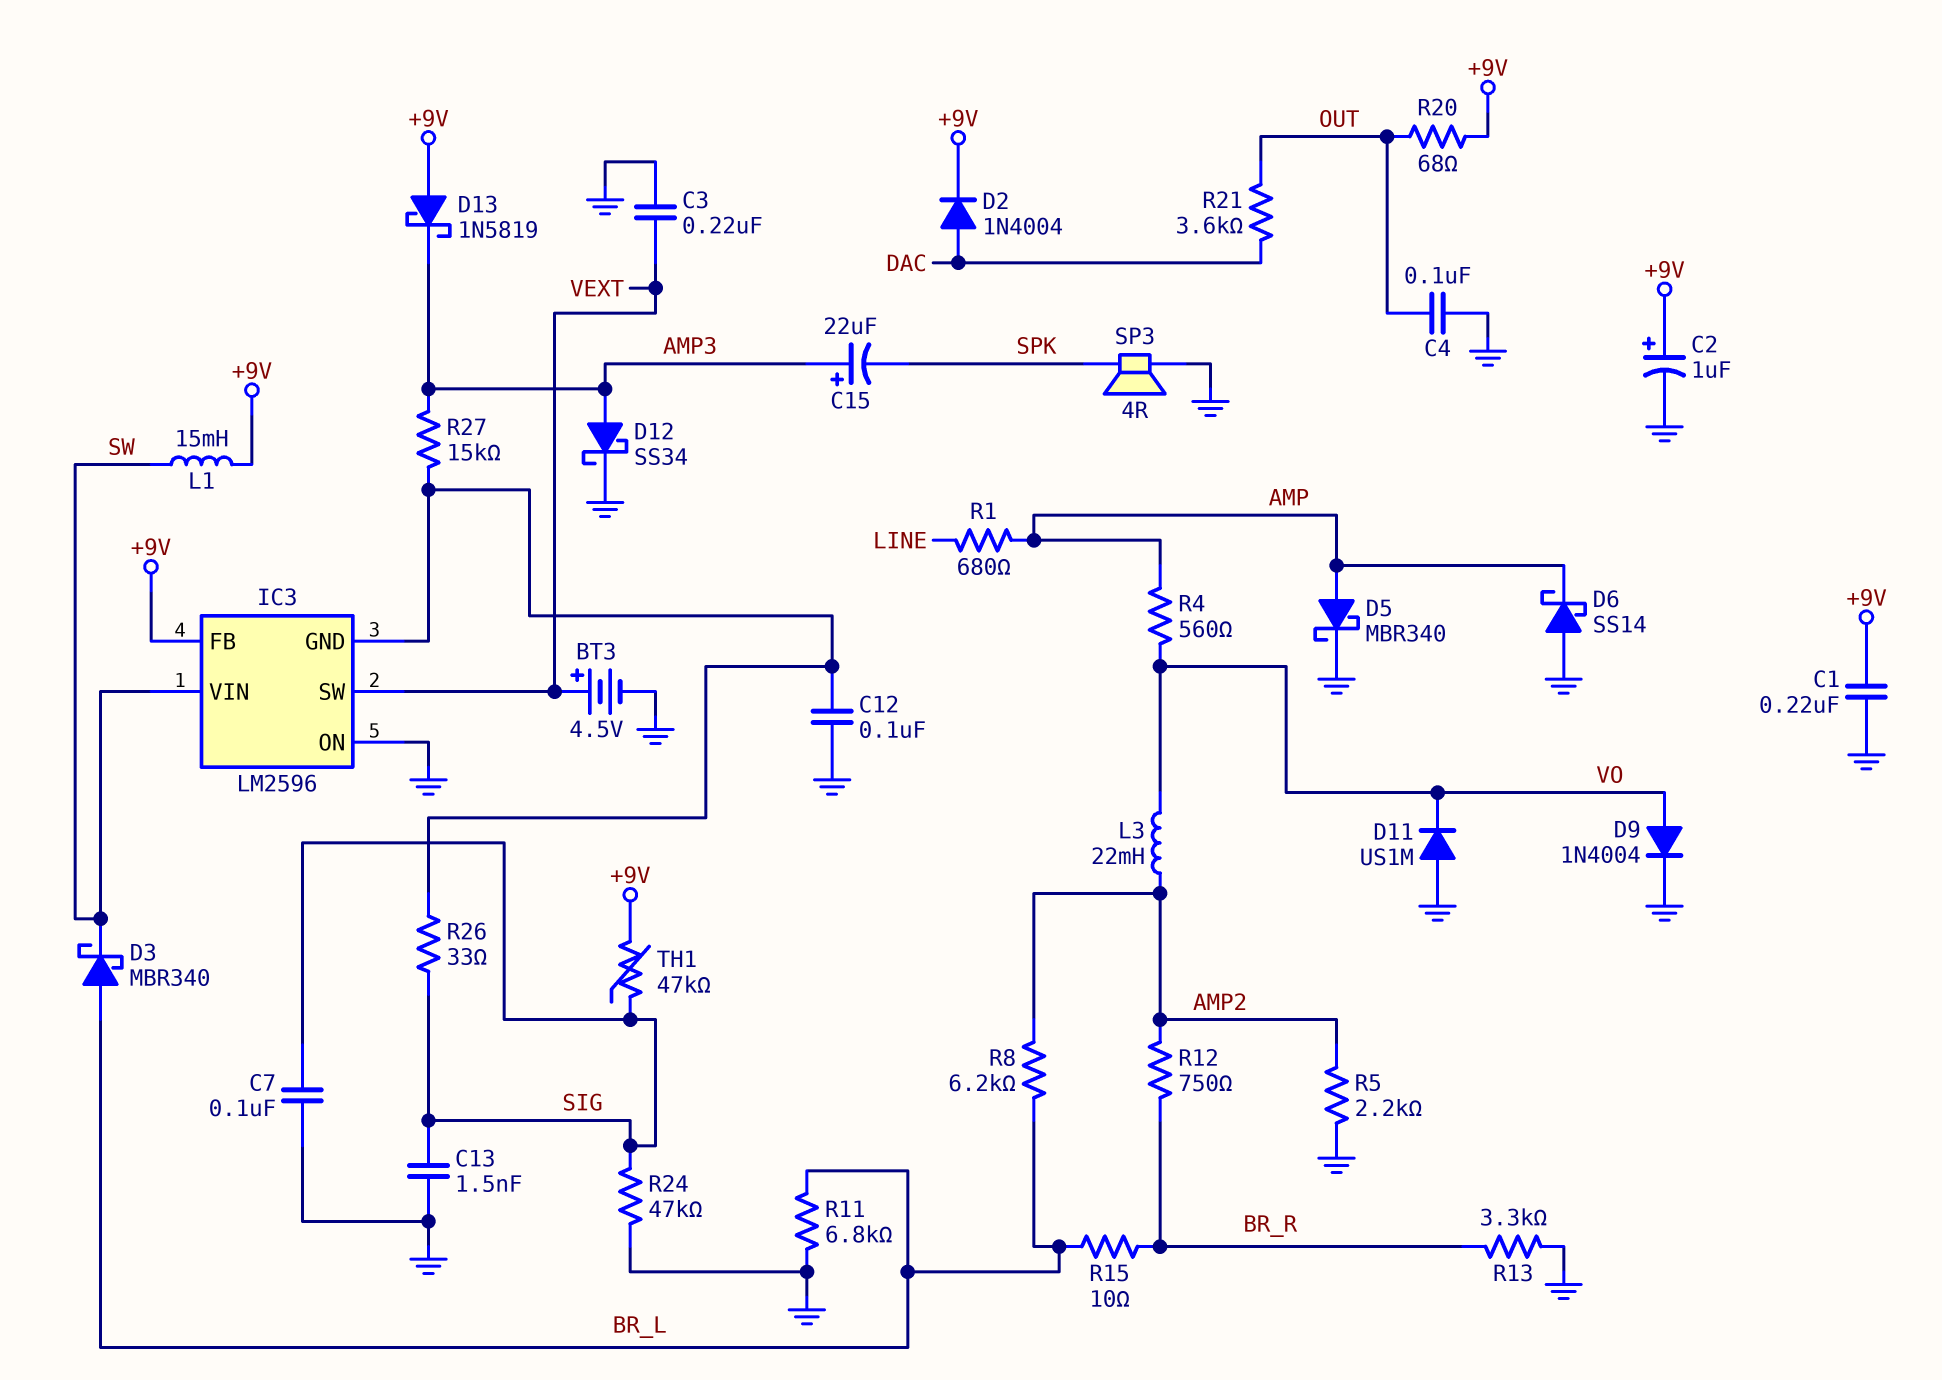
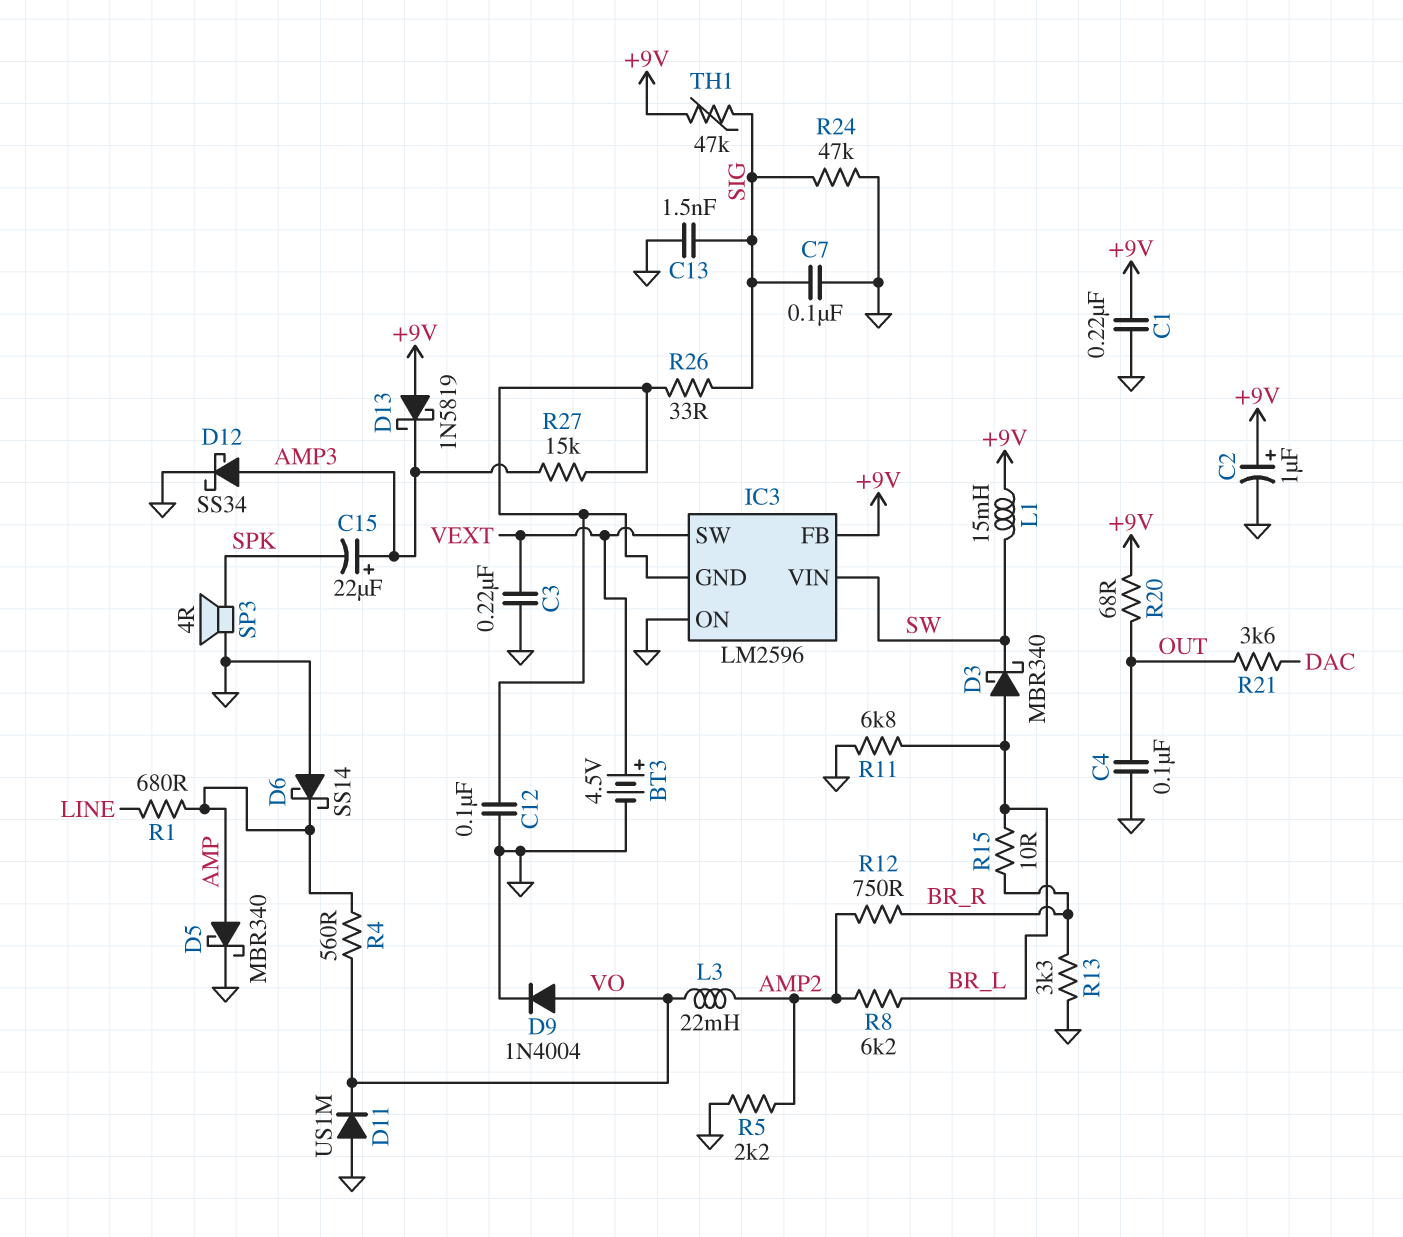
D2: diode 1N4004 (A DAC, K +9V) -> none

